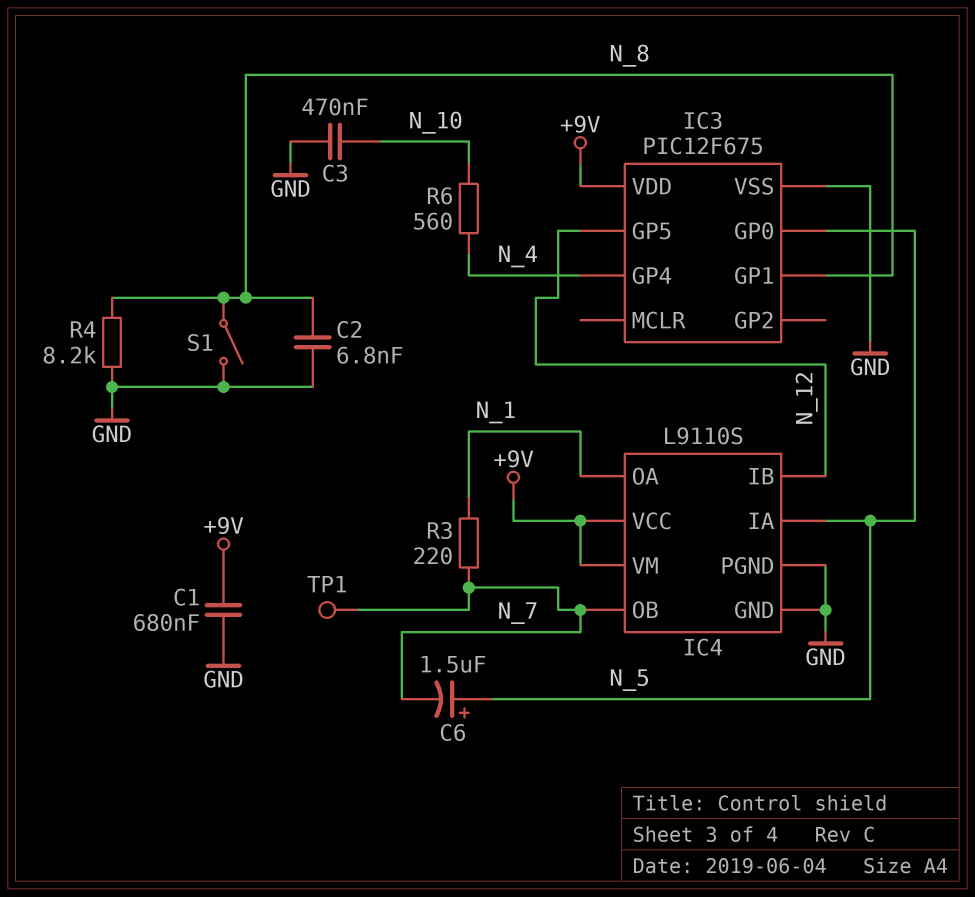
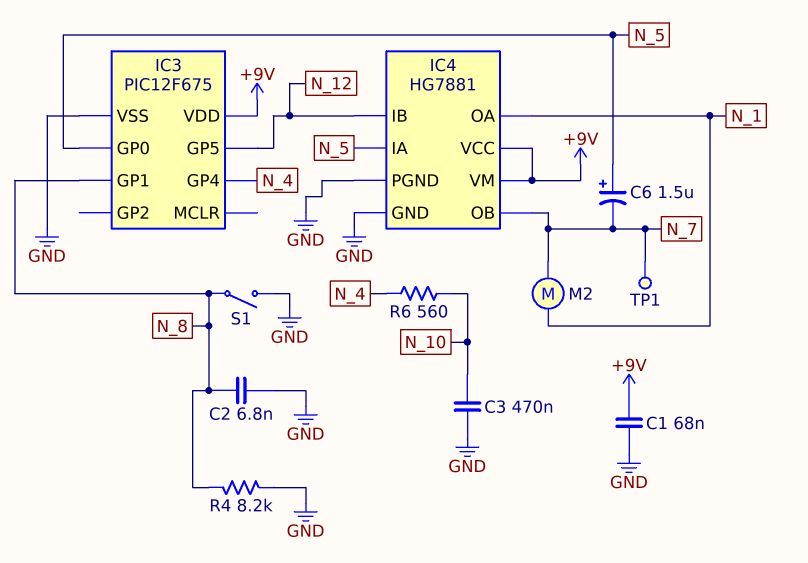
C1: 680nF (+9V, GND) -> 68nF (+9V, GND)
IC4: L9110S -> HG7881
M2: none -> motor (N_1, N_7)
R3: 220 (N_1, N_7) -> none

